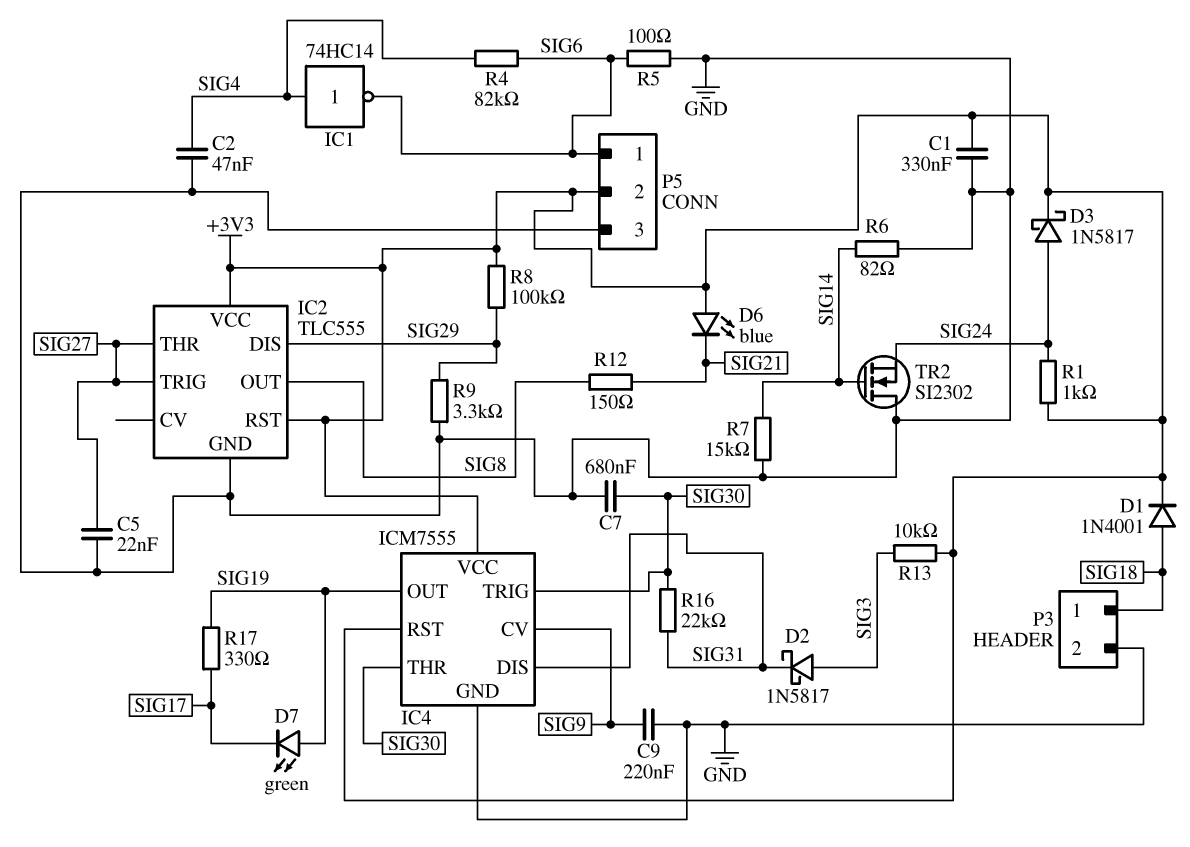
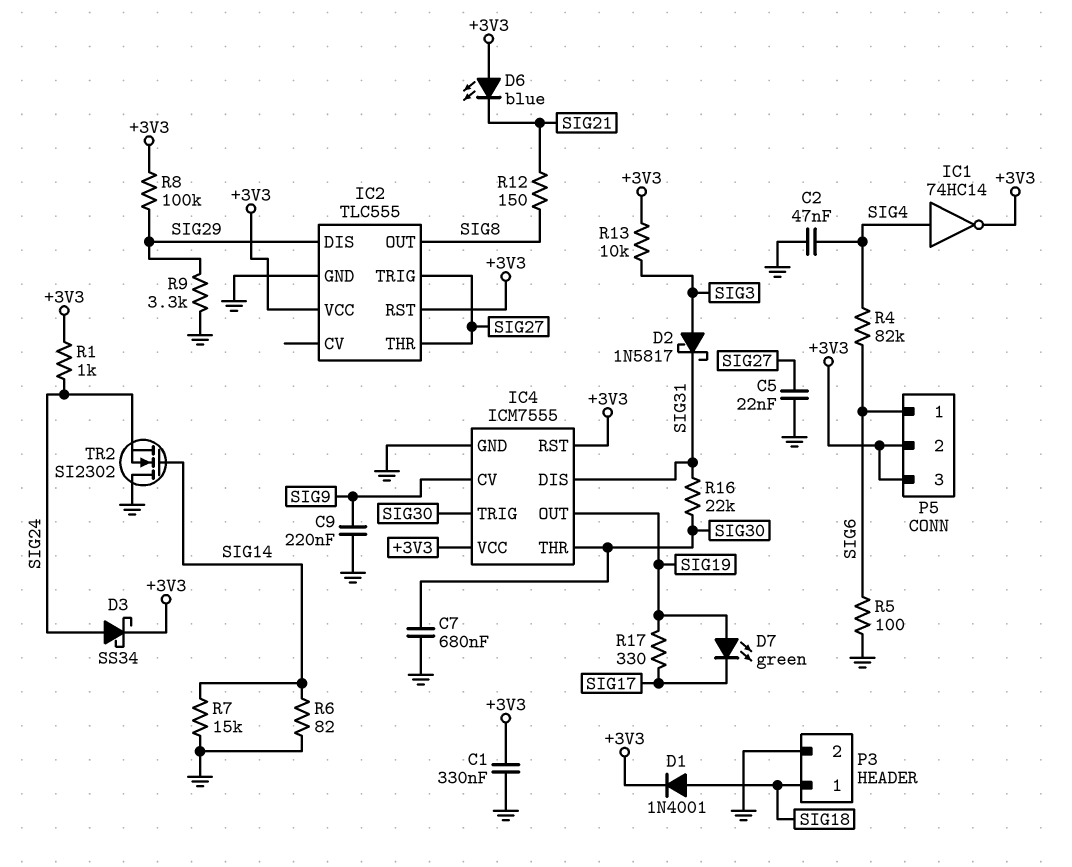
D3: schottky 1N5817 (A SIG24, K +3V3) -> schottky SS34 (A SIG24, K +3V3)
IC1: NOT 74HC14 (in SIG4, out SIG6) -> NOT 74HC14 (in SIG4, out +3V3)
P5 pin 3: GND -> +3V3

